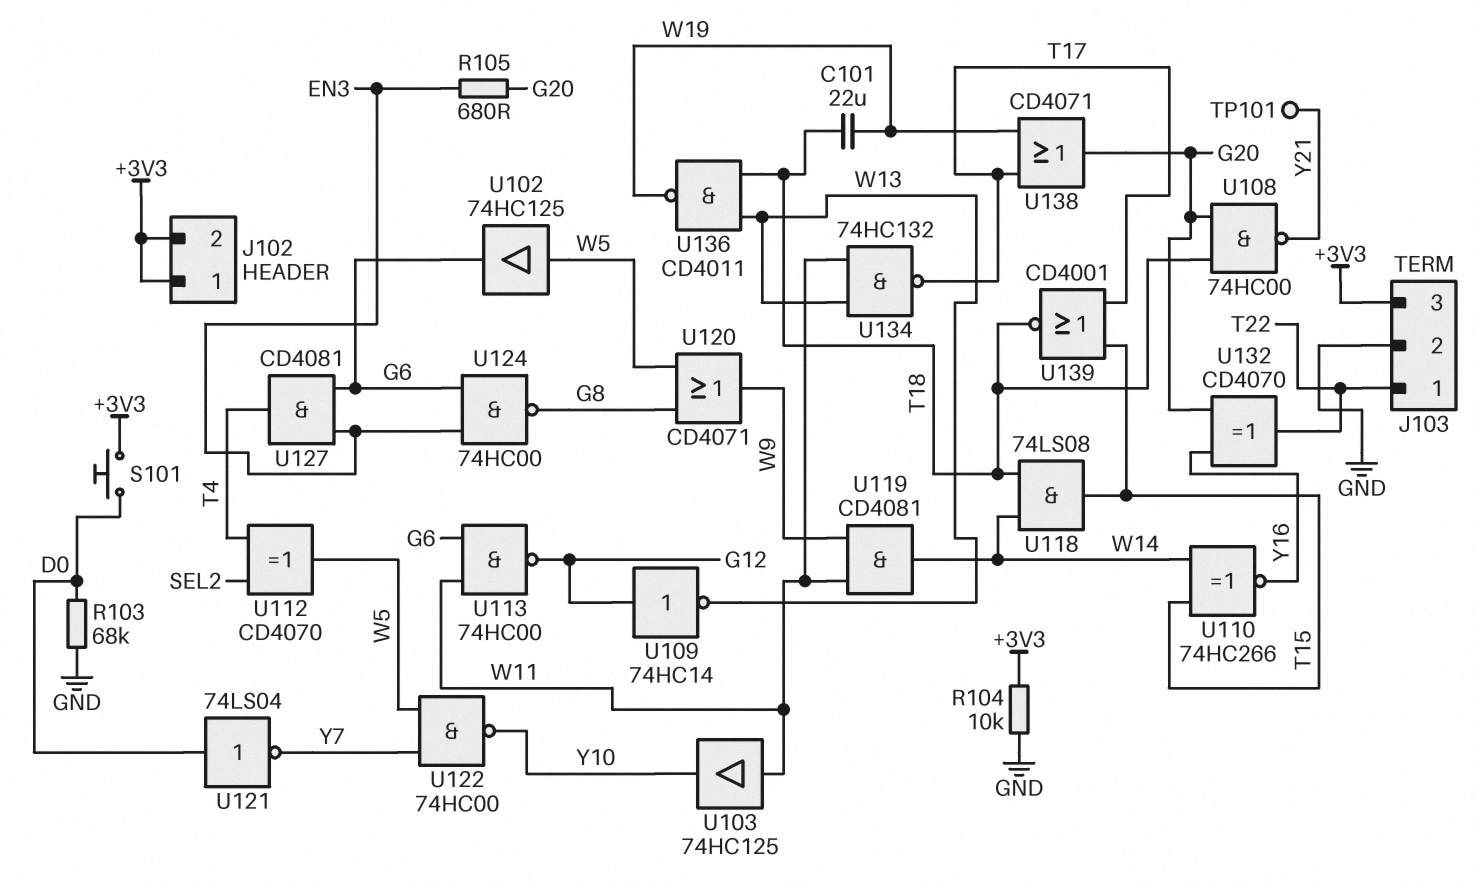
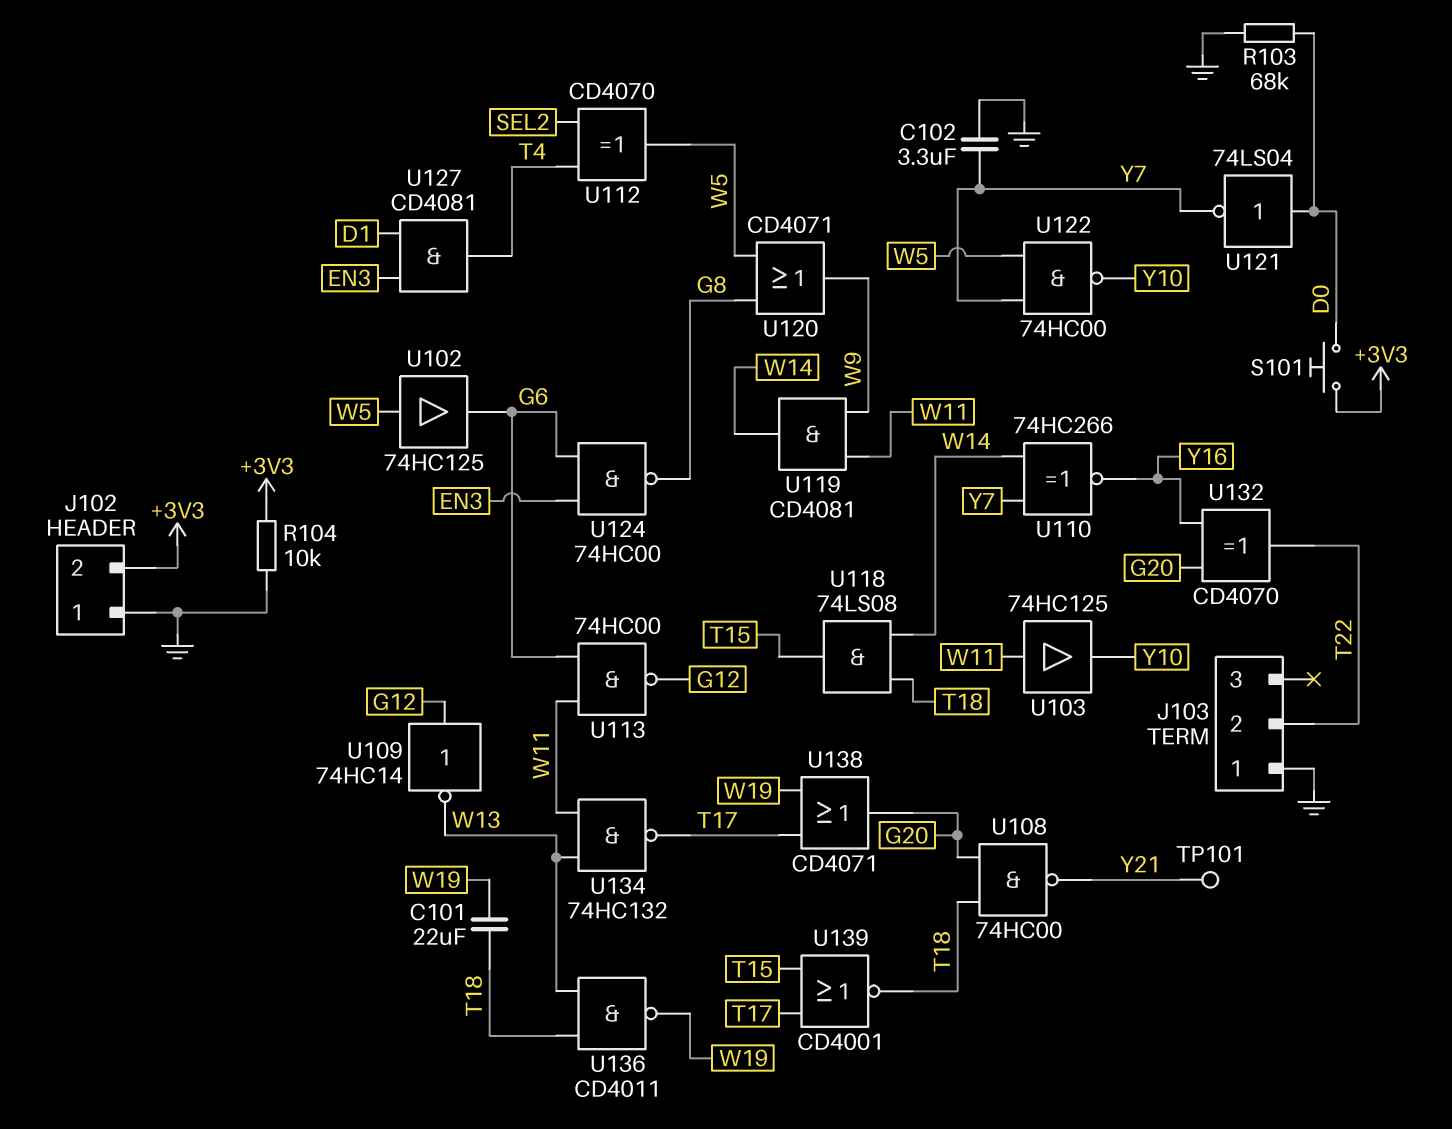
C102: none -> 3.3uF (GND, Y7)
J102 pin 1: +3V3 -> GND
J103 pin 1: T22 -> GND
J103 pin 2: GND -> T22
J103 pin 3: +3V3 -> none
R105: 680 (EN3, G20) -> none
U110: XNOR 74HC266 (in T15, in W14, out Y16) -> XNOR 74HC266 (in W14, in Y7, out Y16)
U127: AND CD4081 (in EN3, in G6, out T4) -> AND CD4081 (in D1, in EN3, out T4)

